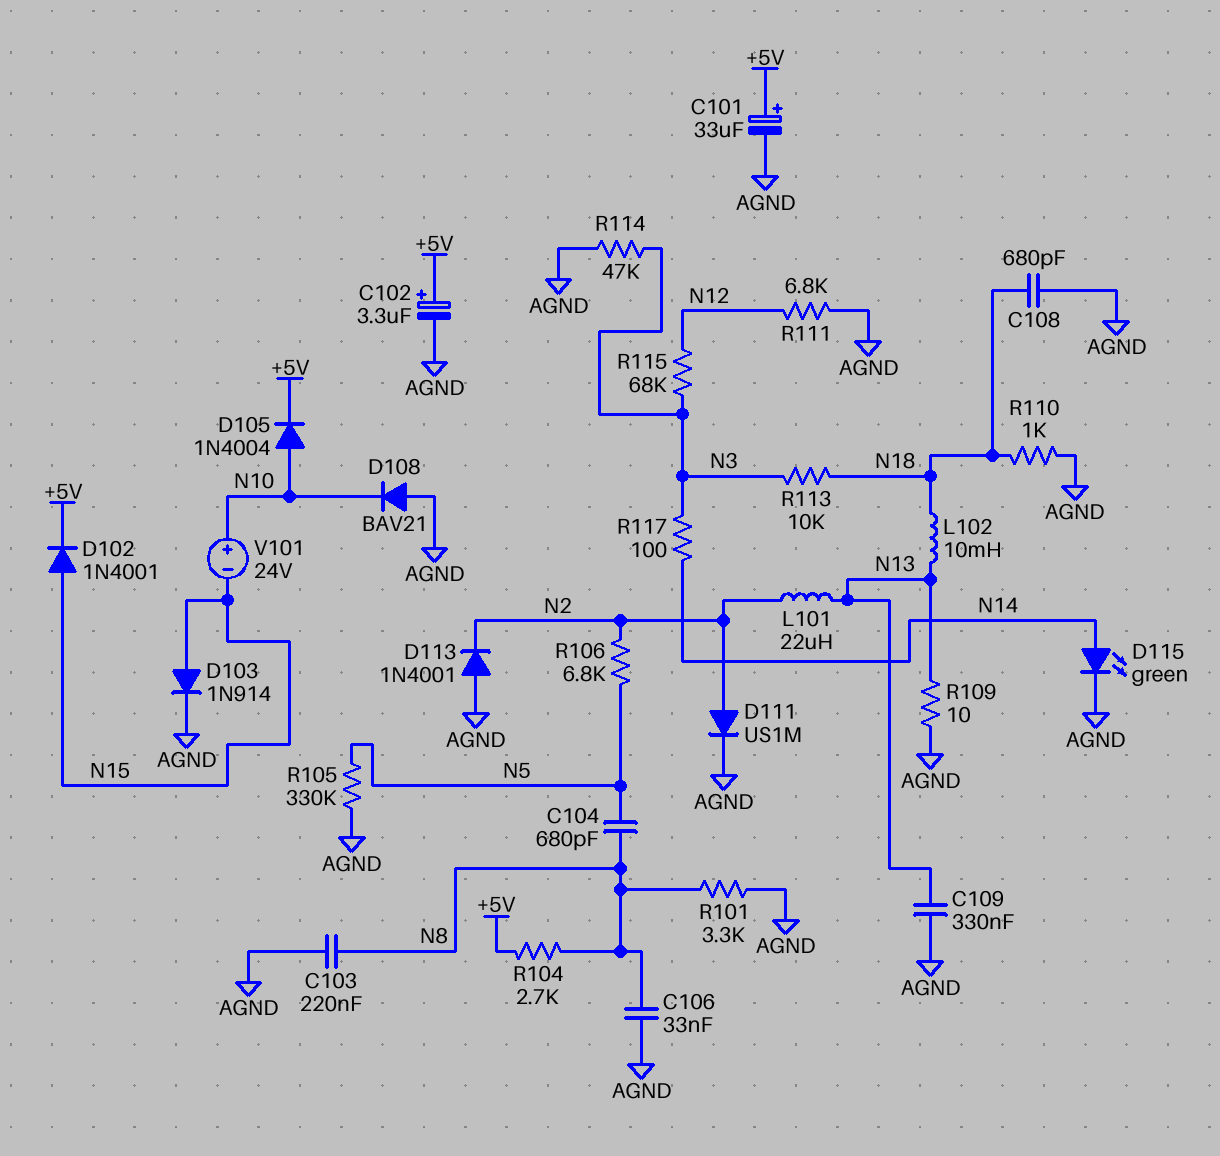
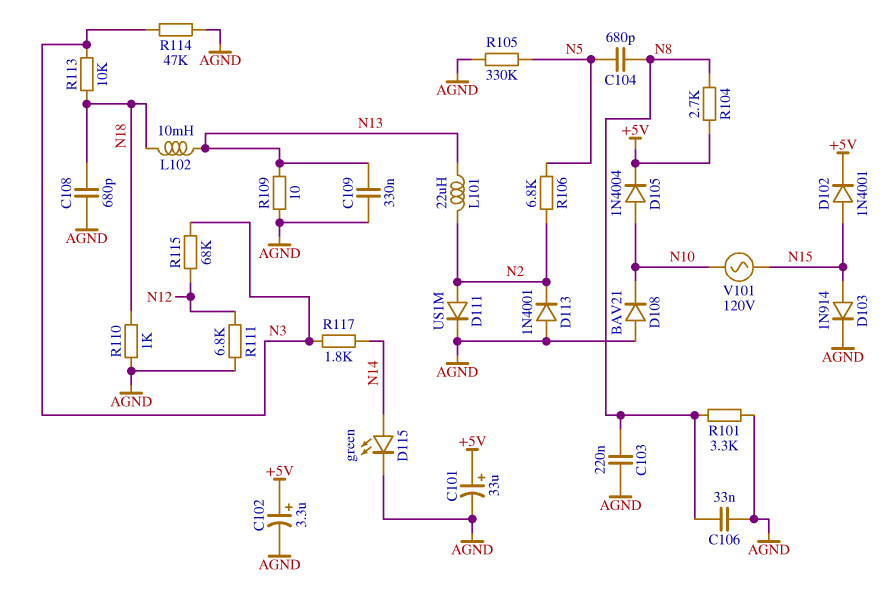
R117: 100 (N3, N14) -> 1.8k (N3, N14)
V101: 24V (plus N10, minus N15) -> AC 120V (N10, N15)

